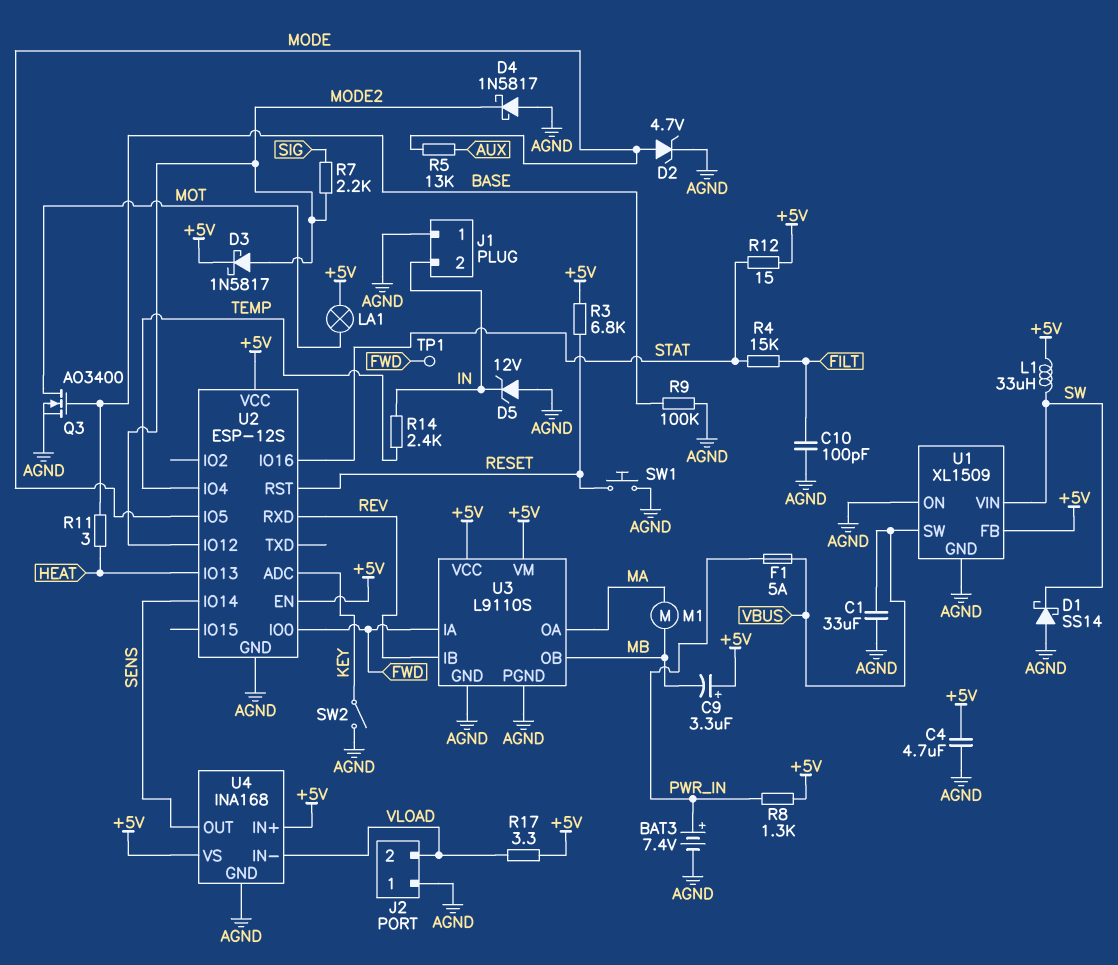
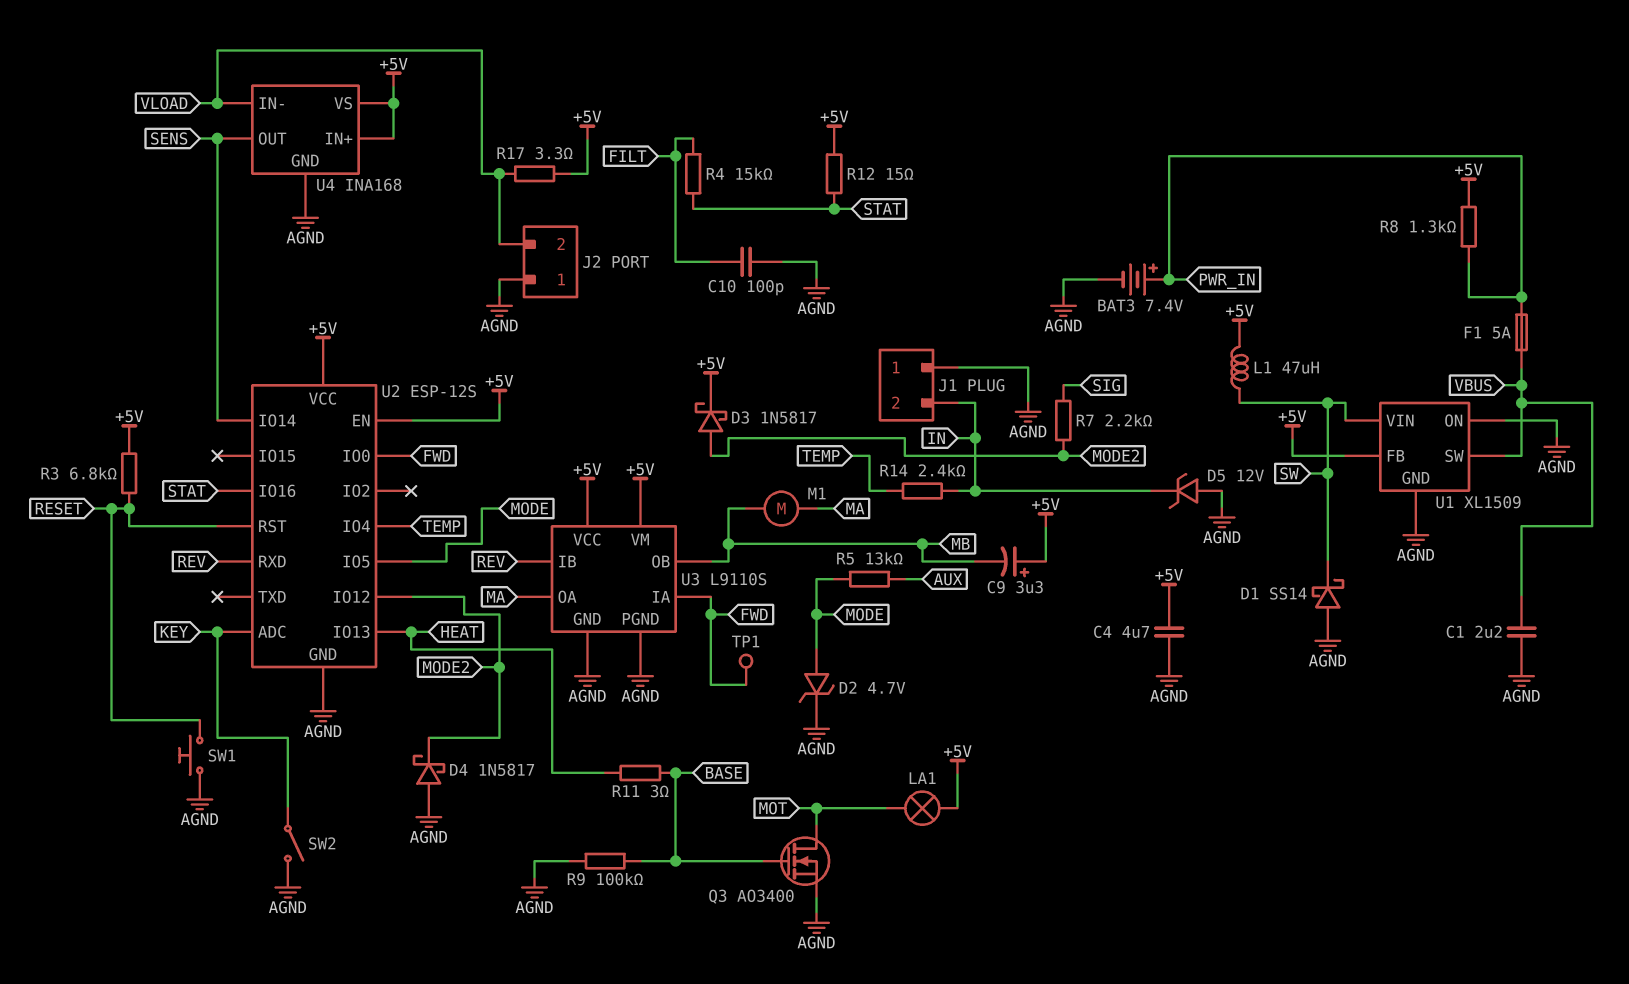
C1: 33uF (AGND, VBUS) -> 2.2uF (AGND, VBUS)
L1: 33uH (+5V, SW) -> 47uH (+5V, SW)

